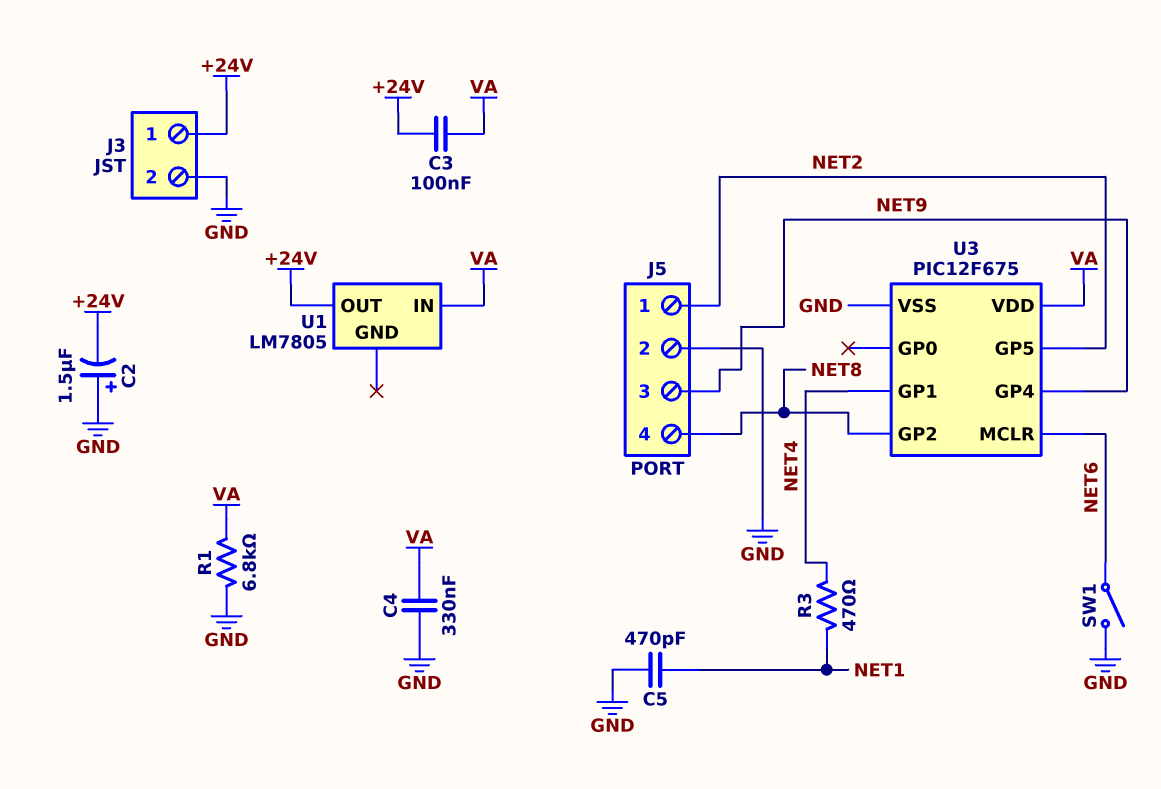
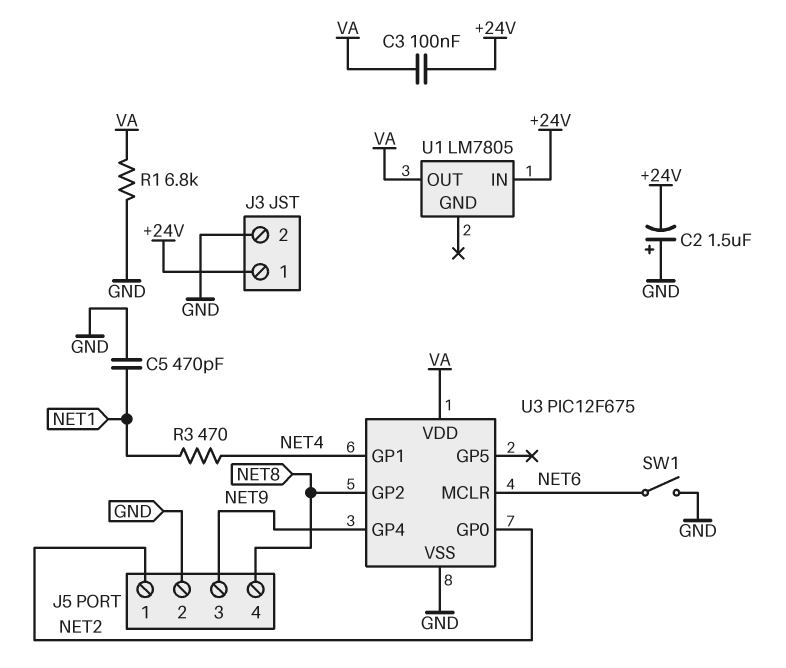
C4: 330nF (GND, VA) -> none
U1 pin IN: VA -> +24V
U1 pin OUT: +24V -> VA
U3 pin GP0: none -> NET2
U3 pin GP5: NET2 -> none

